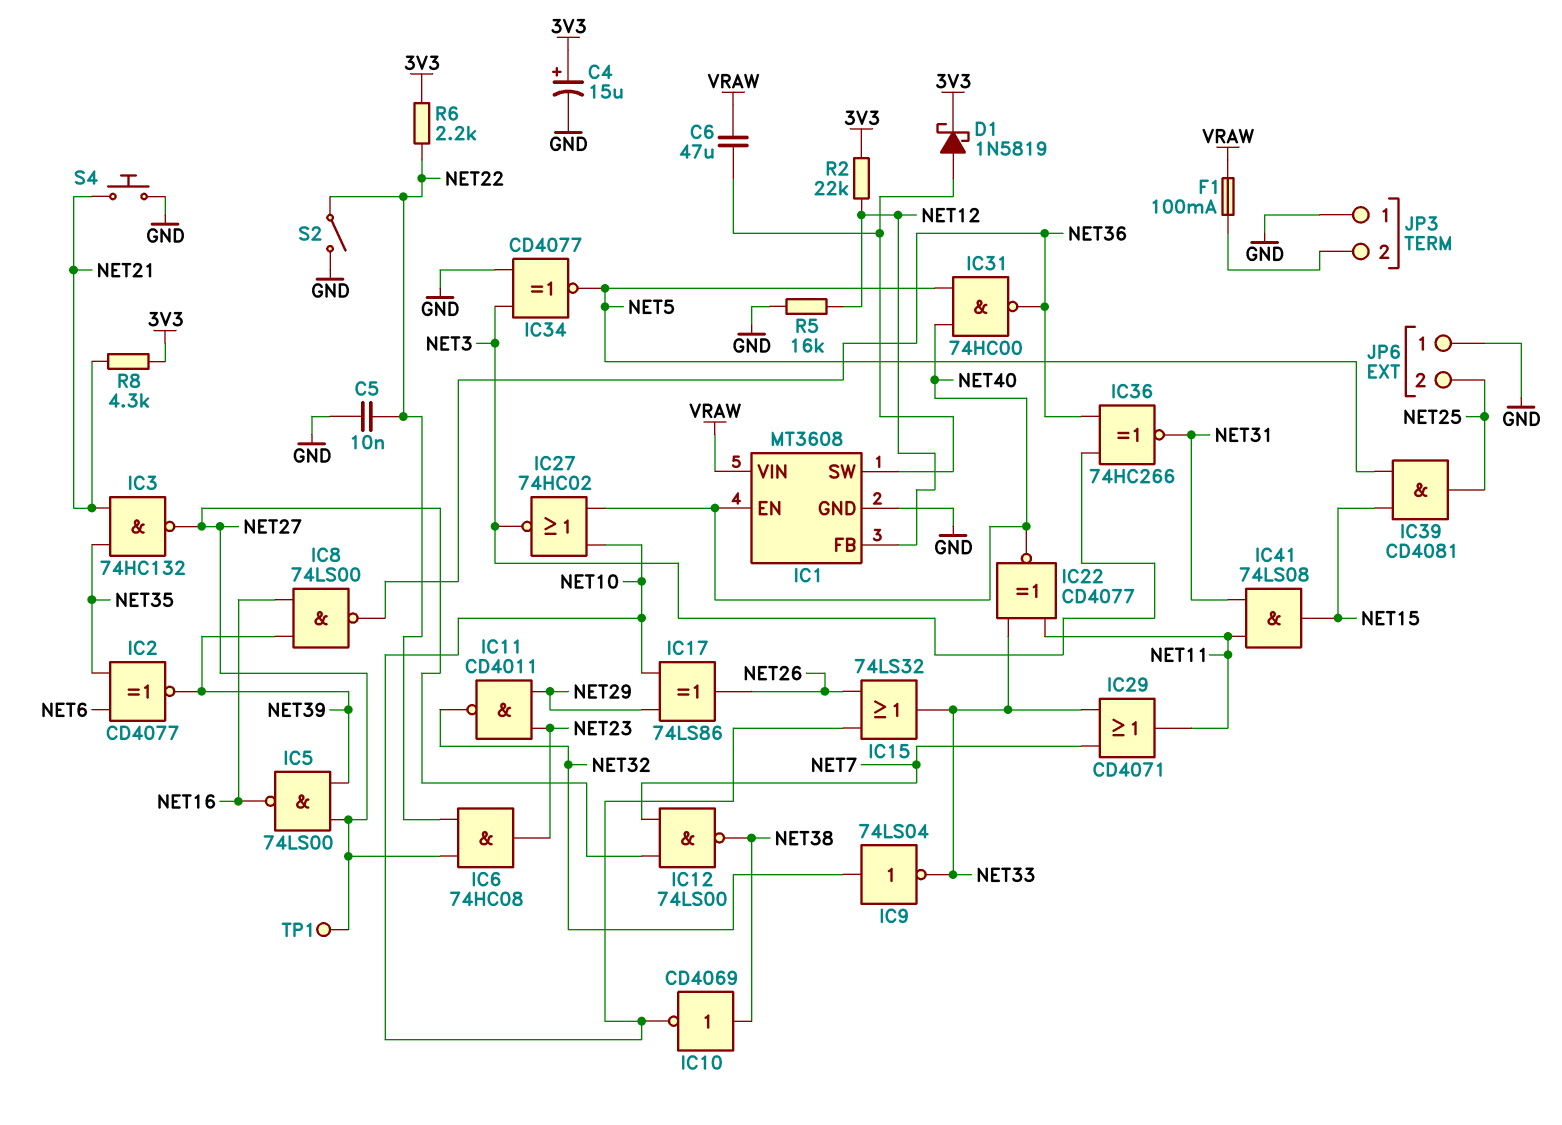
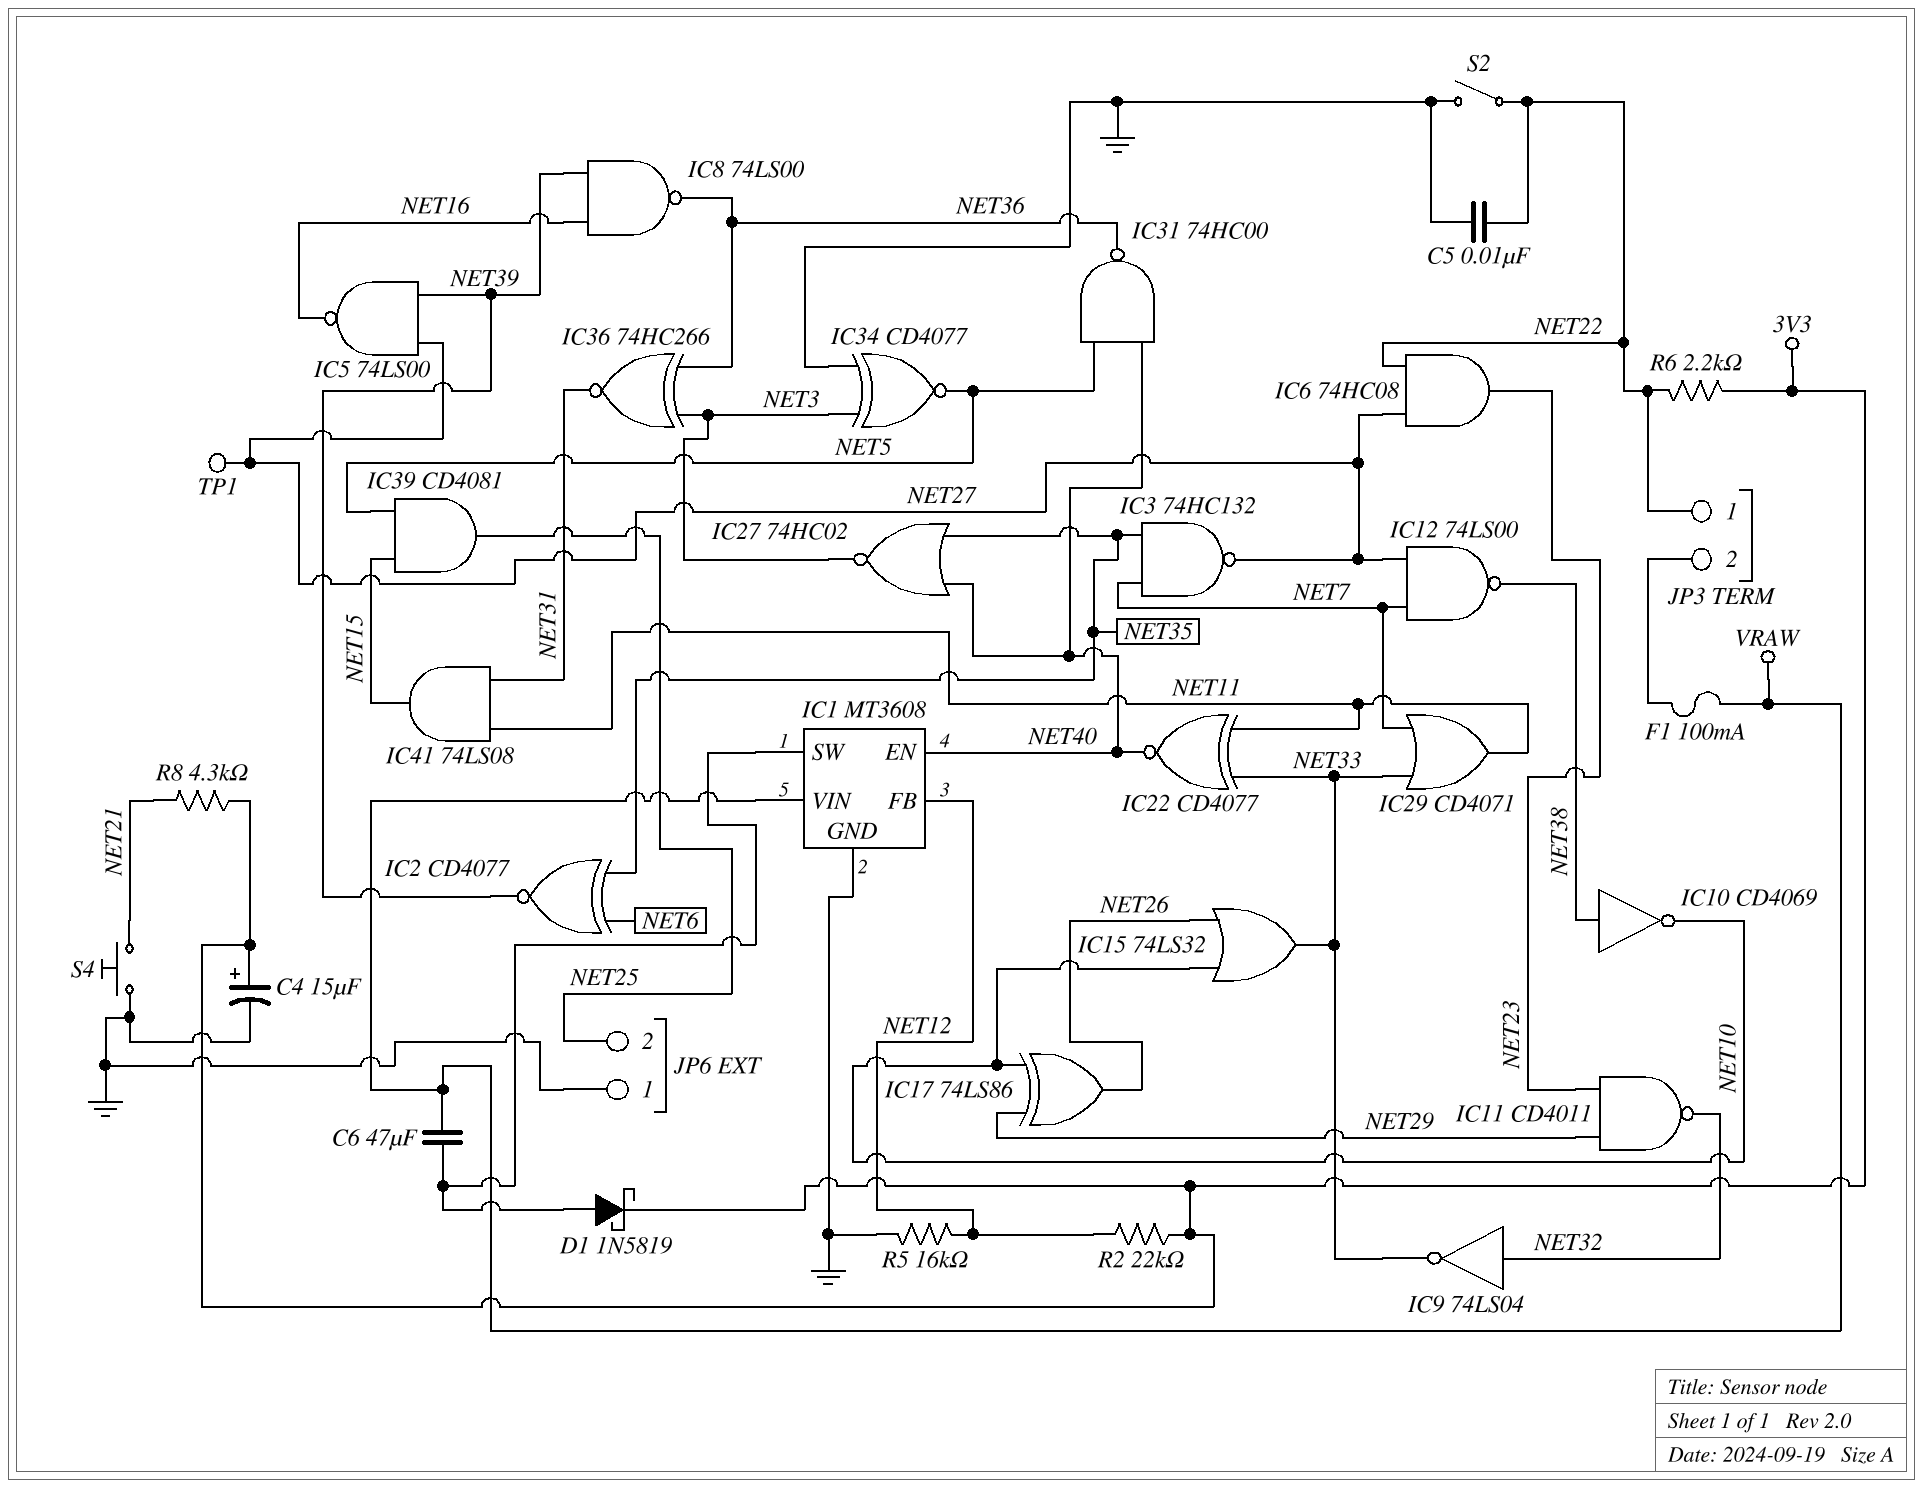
IC3: NAND 74HC132 (in NET21, in NET35, out NET27) -> NAND 74HC132 (in NET7, in NET35, out NET27)
IC27: NOR 74HC02 (in NET10, in NET40, out NET3) -> NOR 74HC02 (in NET35, in NET40, out NET3)
JP3 pin 1: GND -> NET22

